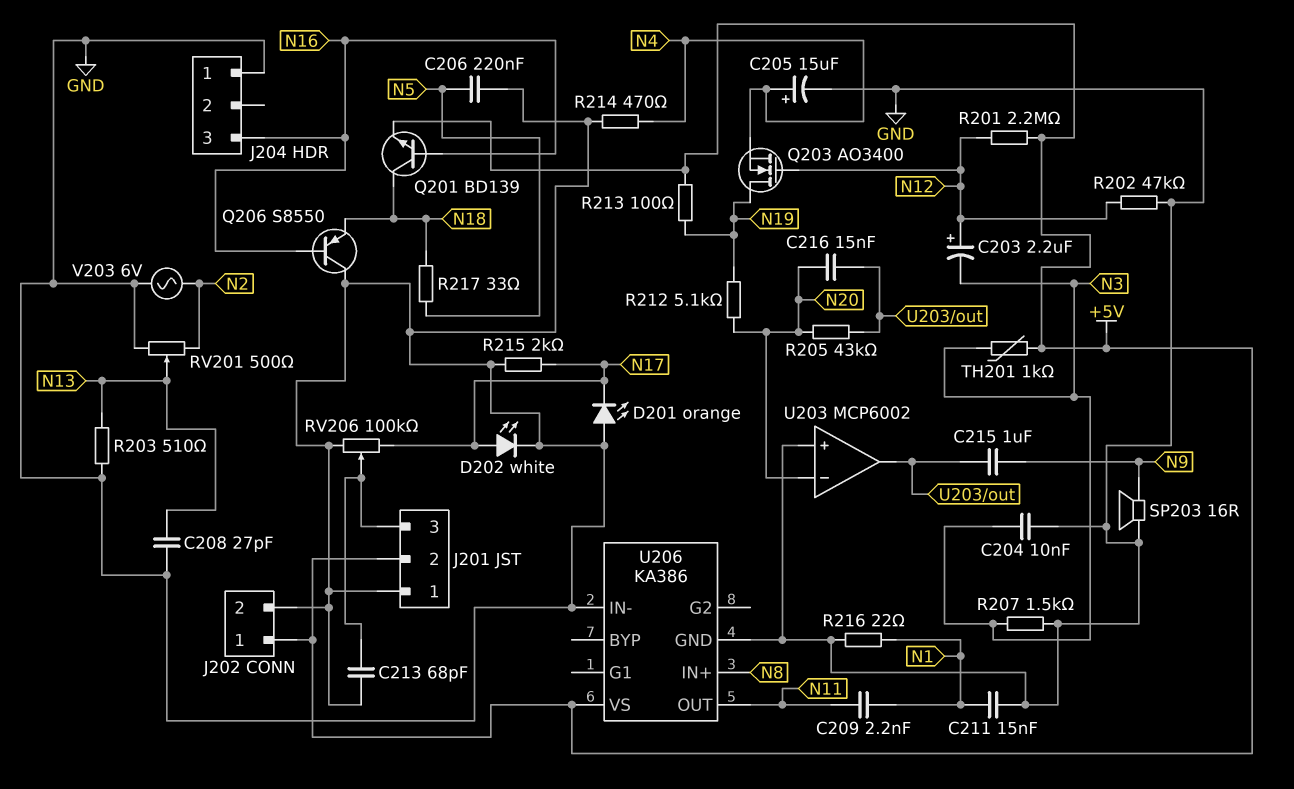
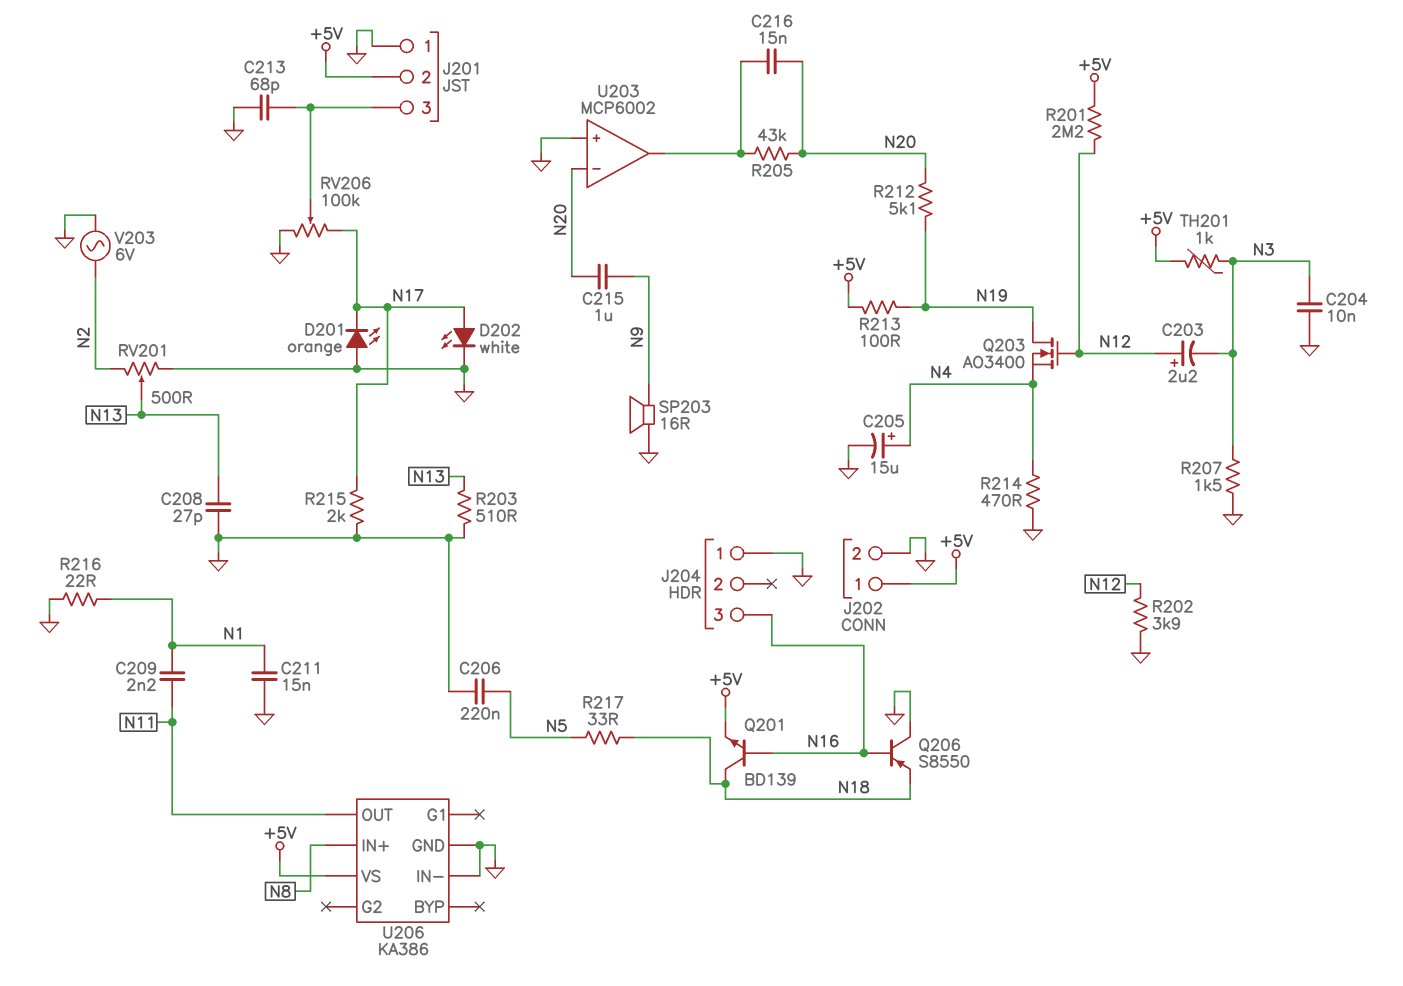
C215: 1uF (N9, U203/out) -> 1uF (N9, N20)
R202: 47k (GND, N12) -> 3.9k (GND, N12)

